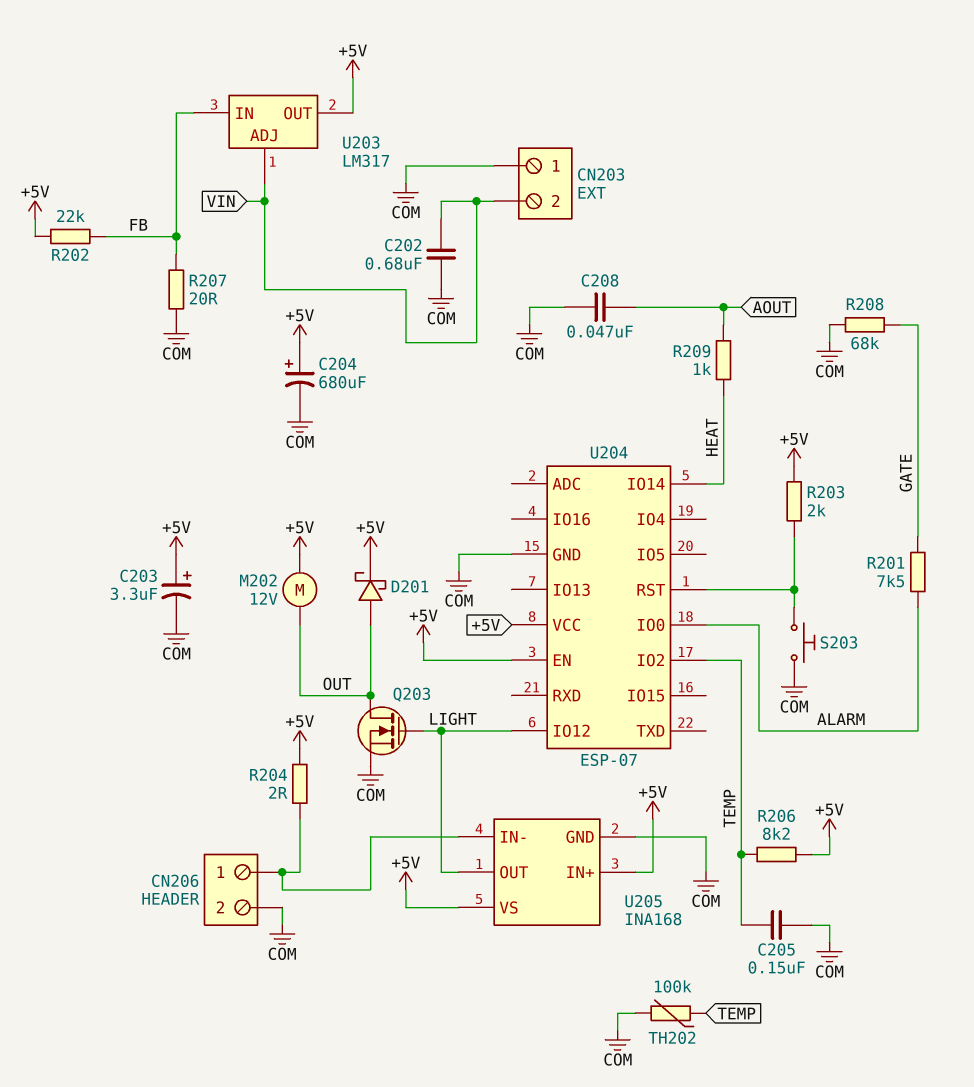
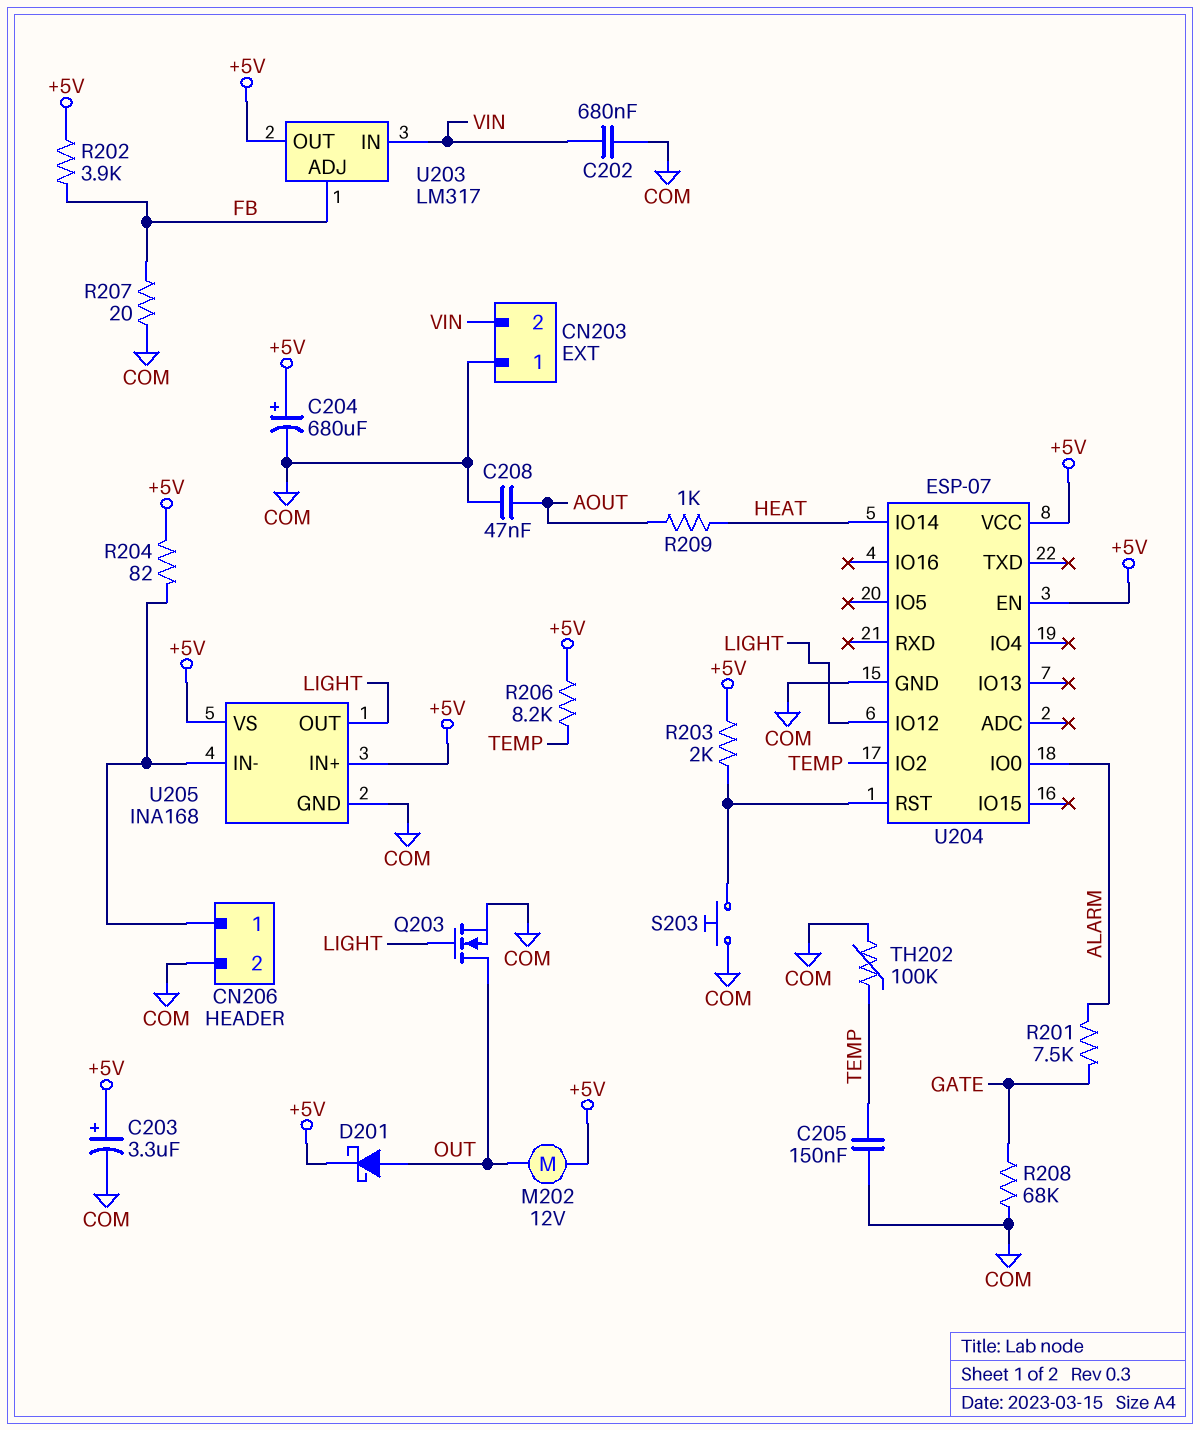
R202: 22k (+5V, FB) -> 3.9k (+5V, FB)
R204: 2 (+5V, CN206/1) -> 82 (+5V, CN206/1)
U203 pin ADJ: VIN -> FB
U203 pin IN: FB -> VIN

